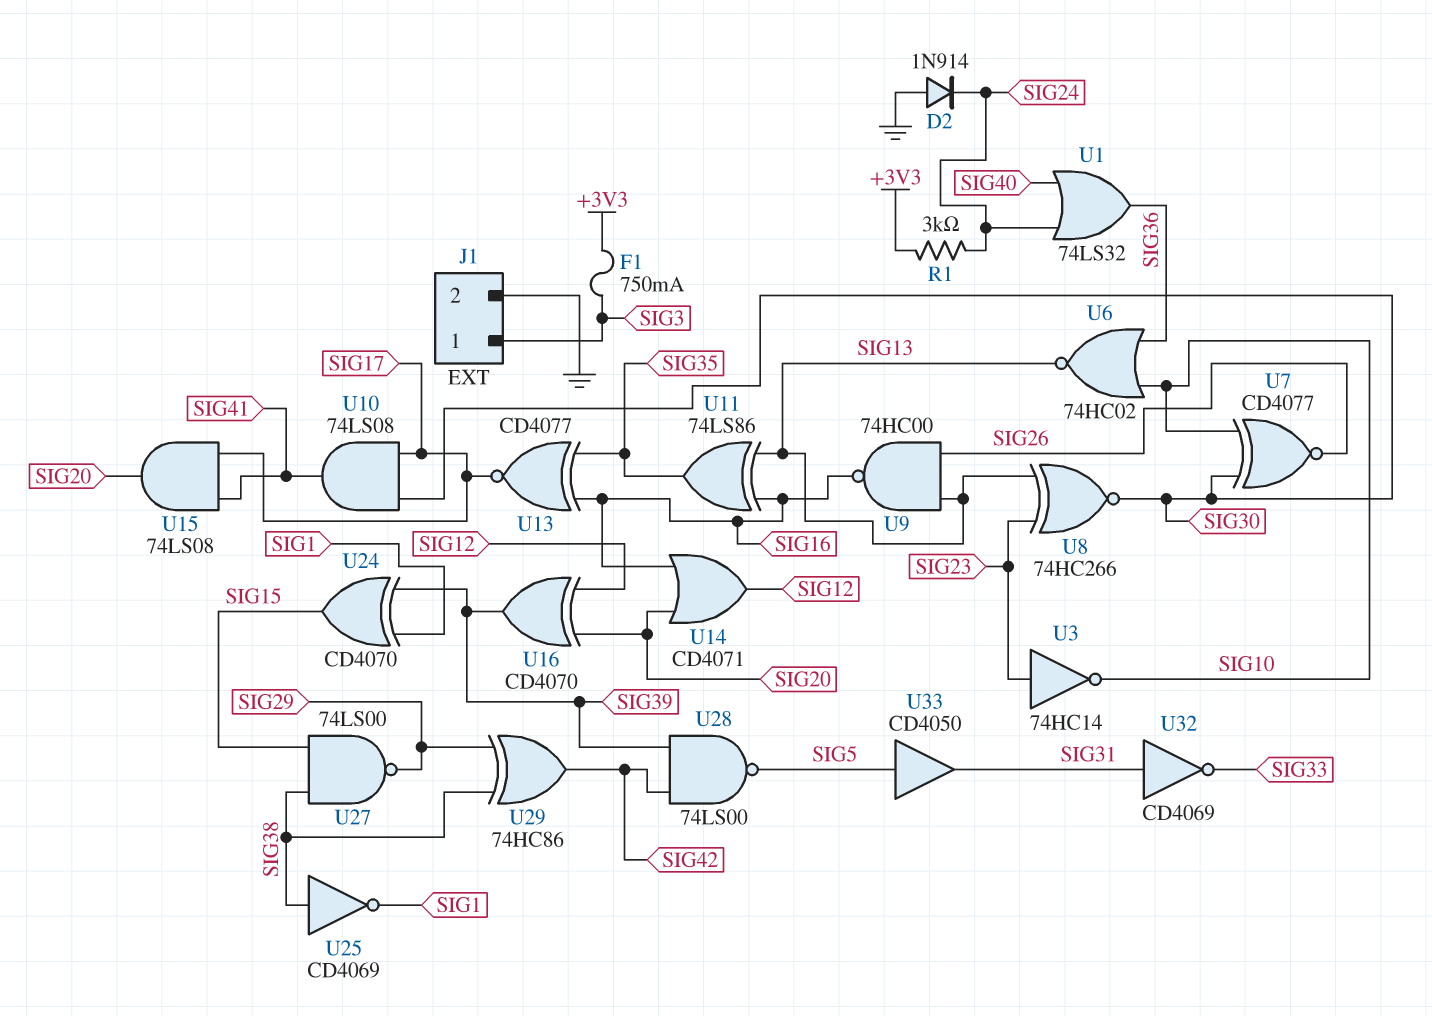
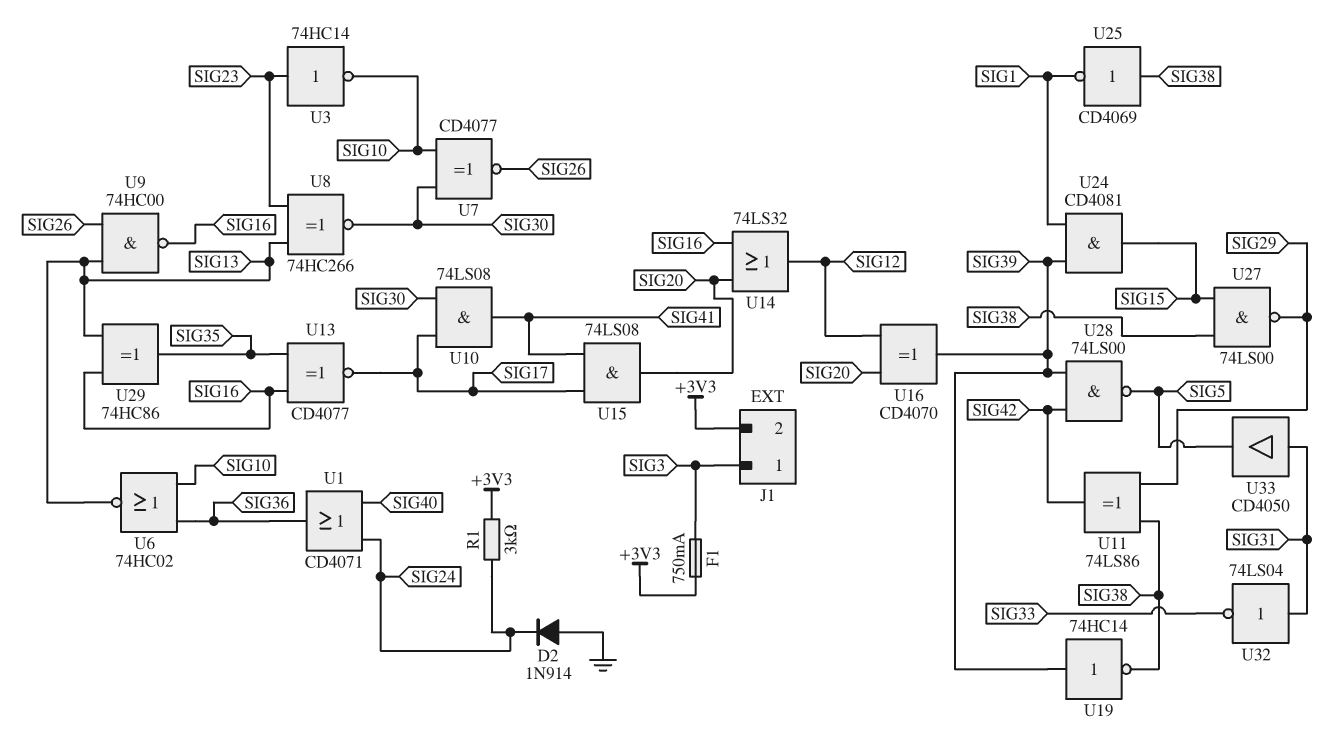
J1 pin 2: GND -> +3V3
U1: OR 74LS32 (in SIG24, in SIG40, out SIG36) -> OR CD4071 (in SIG24, in SIG40, out SIG36)
U11: XOR 74LS86 (in SIG13, in SIG16, out SIG35) -> XOR 74LS86 (in SIG29, in SIG38, out SIG42)
U14: OR CD4071 (in SIG16, in SIG20, out SIG12) -> OR 74LS32 (in SIG16, in SIG20, out SIG12)
U19: none -> NOT 74HC14 (in SIG39, out SIG38)
U24: XOR CD4070 (in SIG1, in SIG39, out SIG15) -> AND CD4081 (in SIG1, in SIG39, out SIG15)
U29: XOR 74HC86 (in SIG29, in SIG38, out SIG42) -> XOR 74HC86 (in SIG13, in SIG16, out SIG35)
U32: NOT CD4069 (in SIG31, out SIG33) -> NOT 74LS04 (in SIG31, out SIG33)
U33: buffer CD4050 (in SIG5, out SIG31) -> buffer CD4050 (in SIG31, out SIG5)

